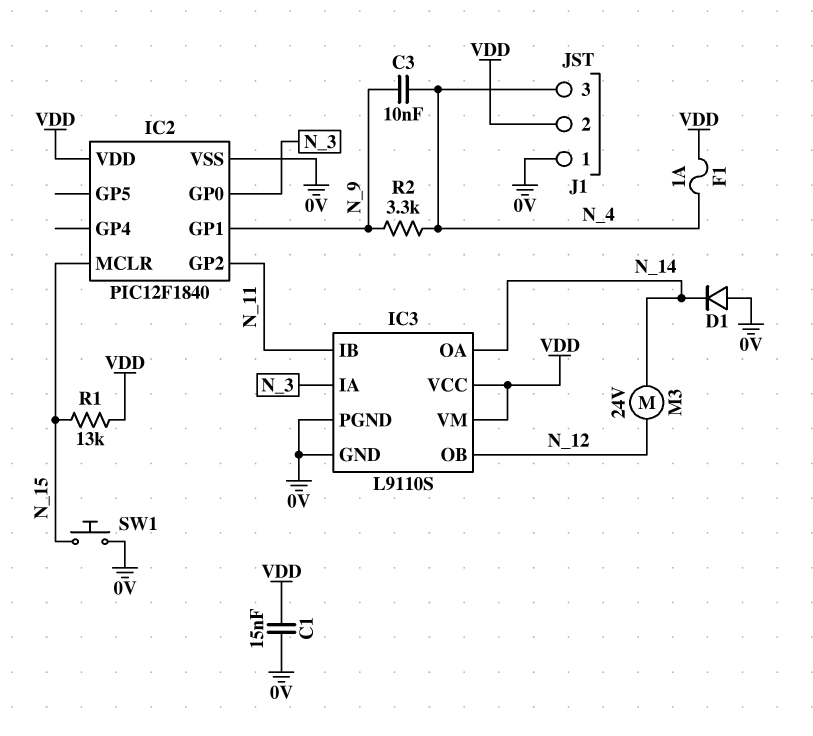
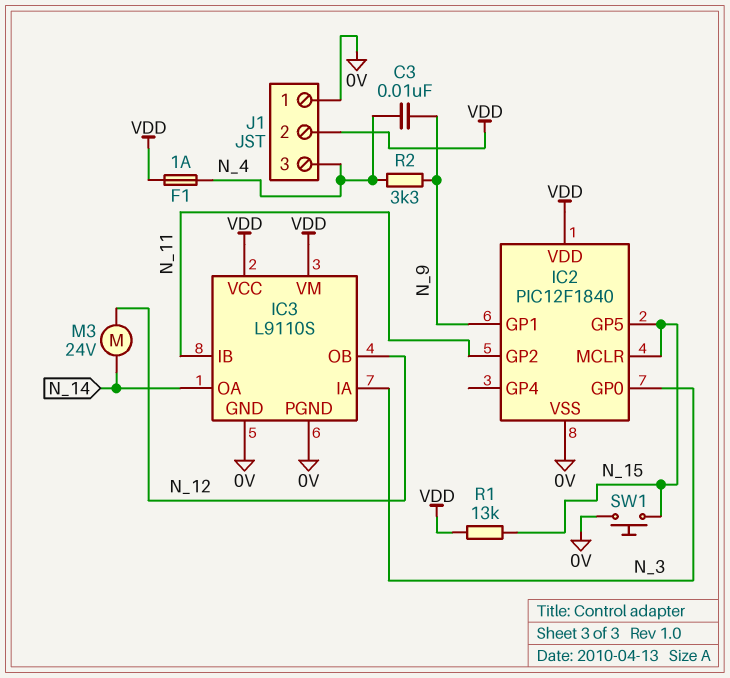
C1: 15nF (0V, VDD) -> none
D1: diode (A 0V, K N_14) -> none
IC2 pin GP5: none -> N_15

